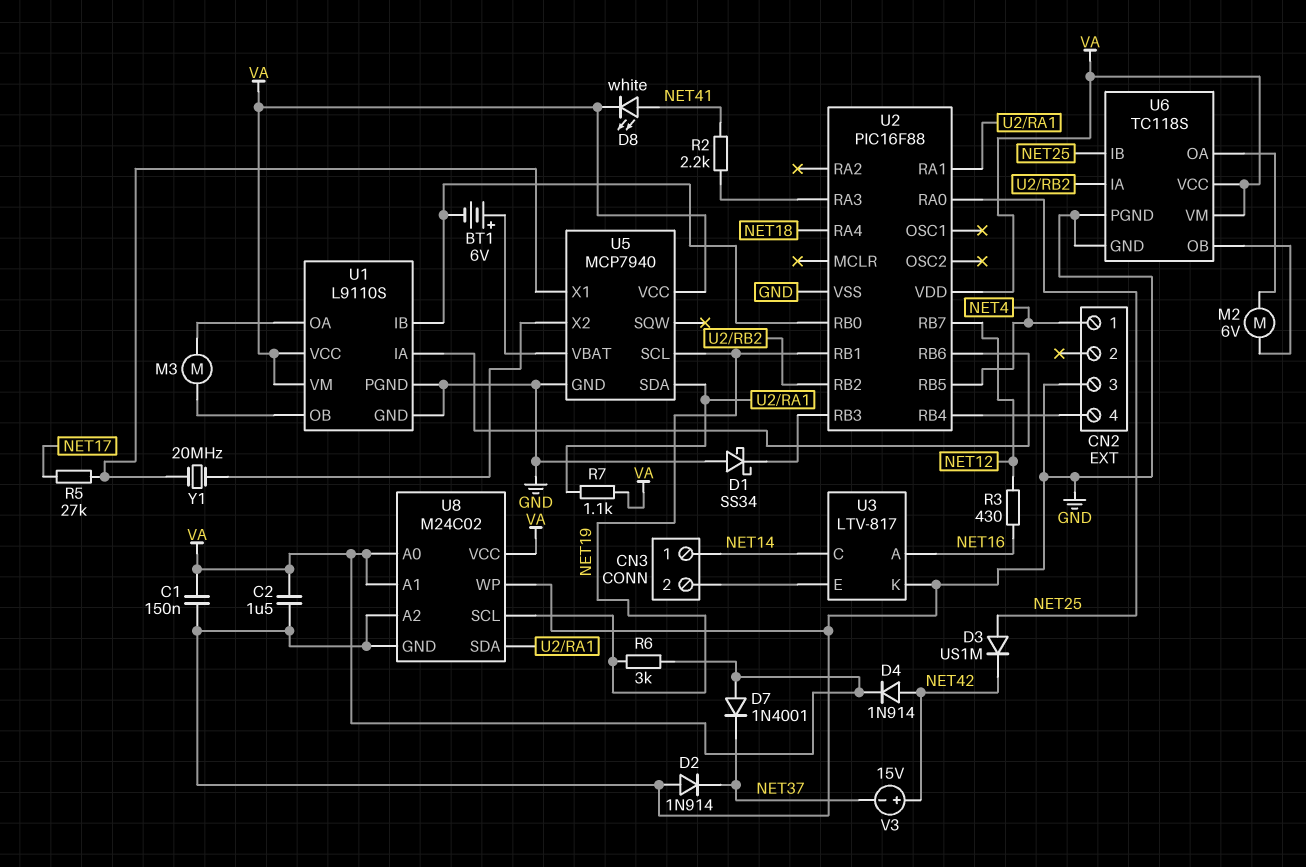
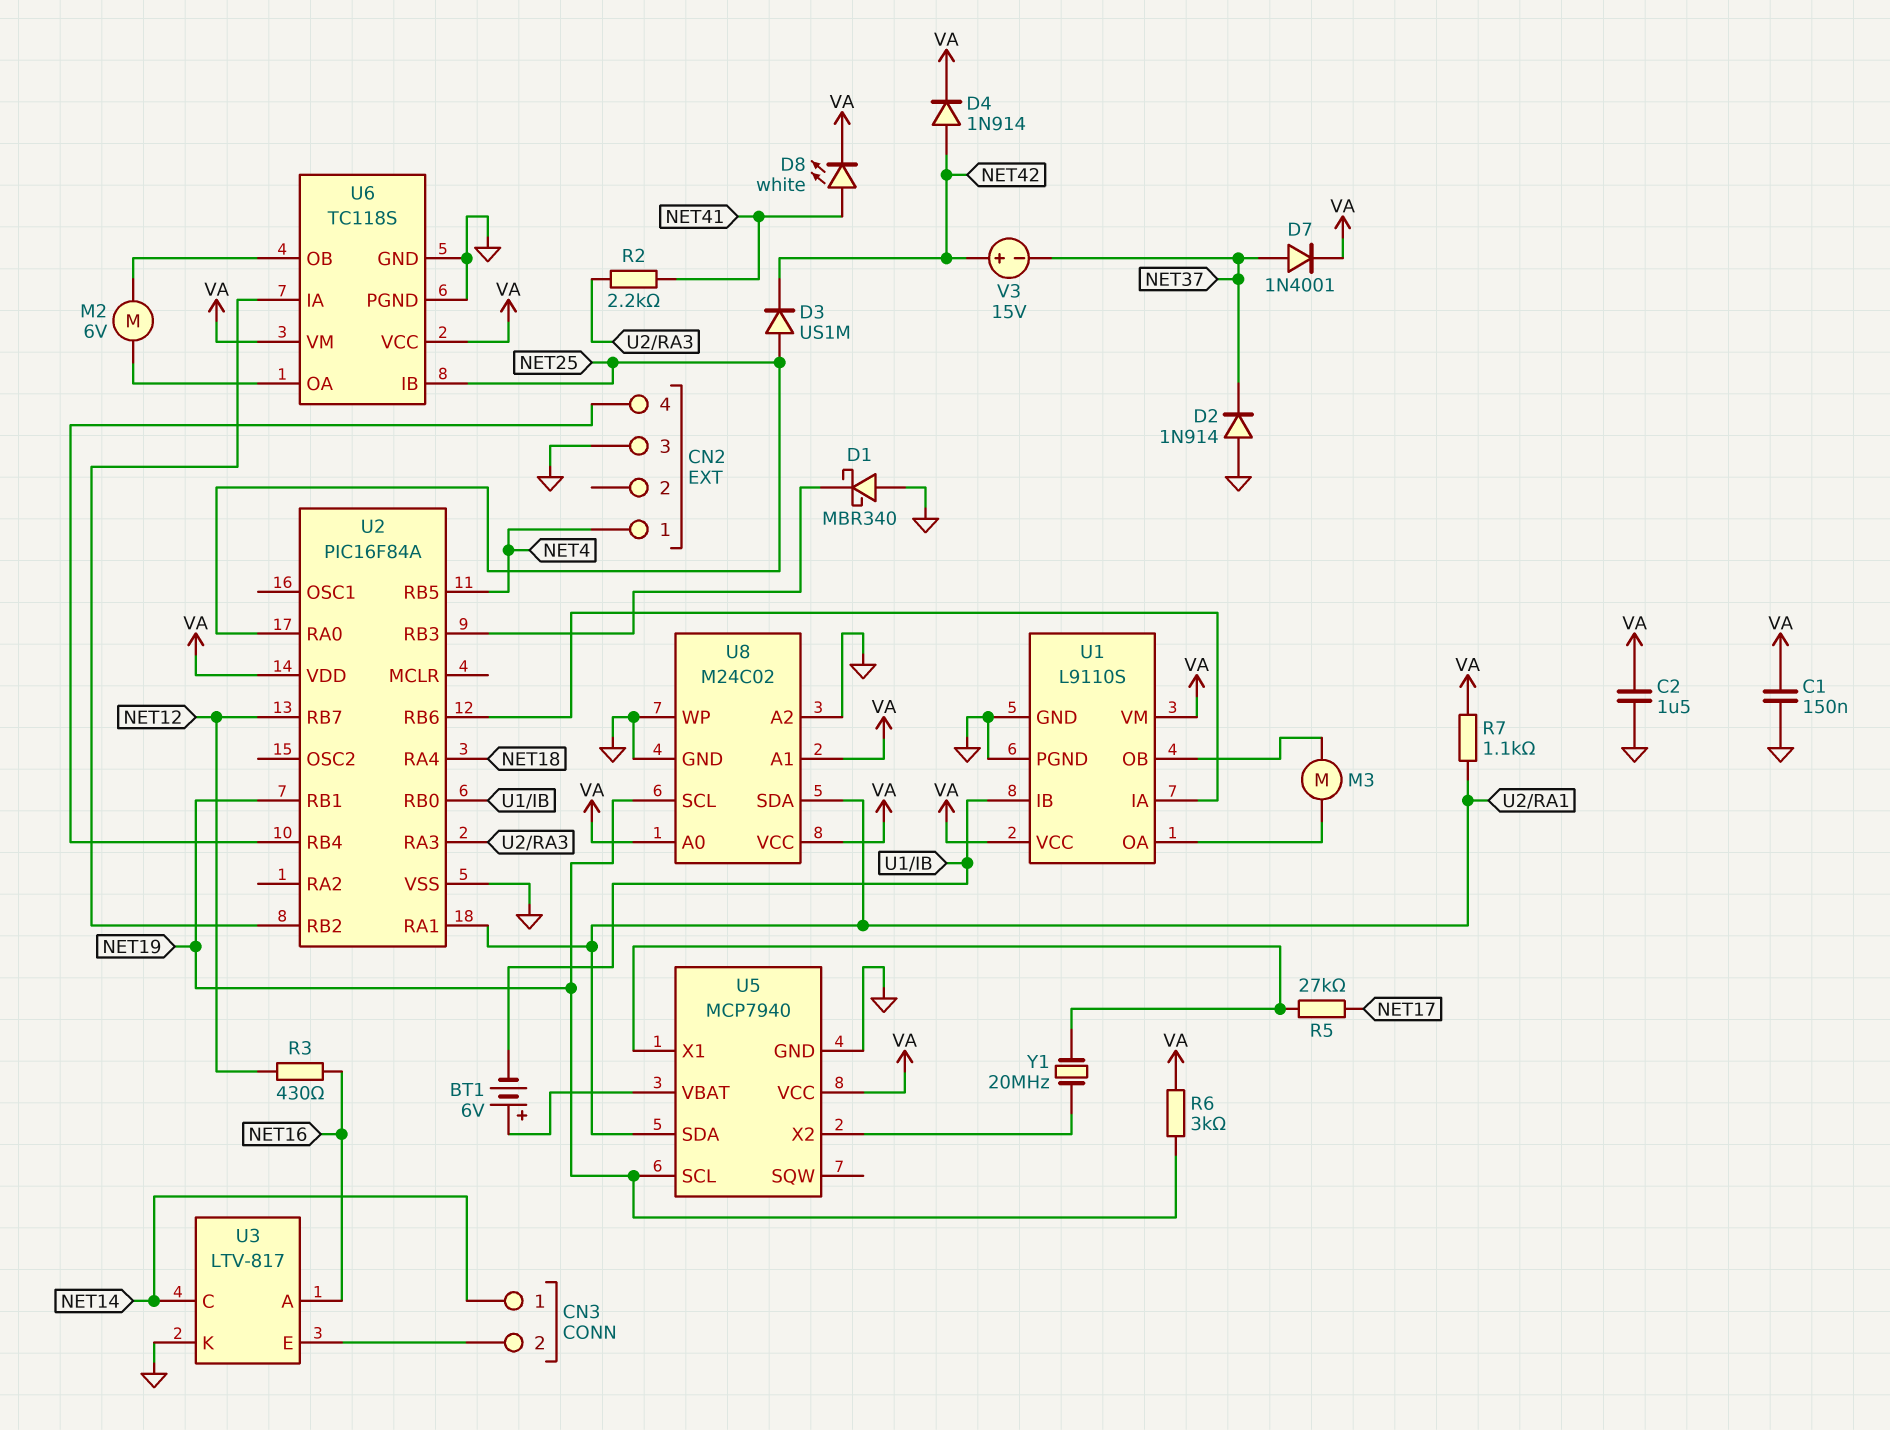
D1: schottky SS34 (A GND, K U2/RB3) -> schottky MBR340 (A GND, K U2/RB3)
D7: diode 1N4001 (A VA, K NET37) -> diode 1N4001 (A NET37, K VA)
U2: PIC16F88 -> PIC16F84A

